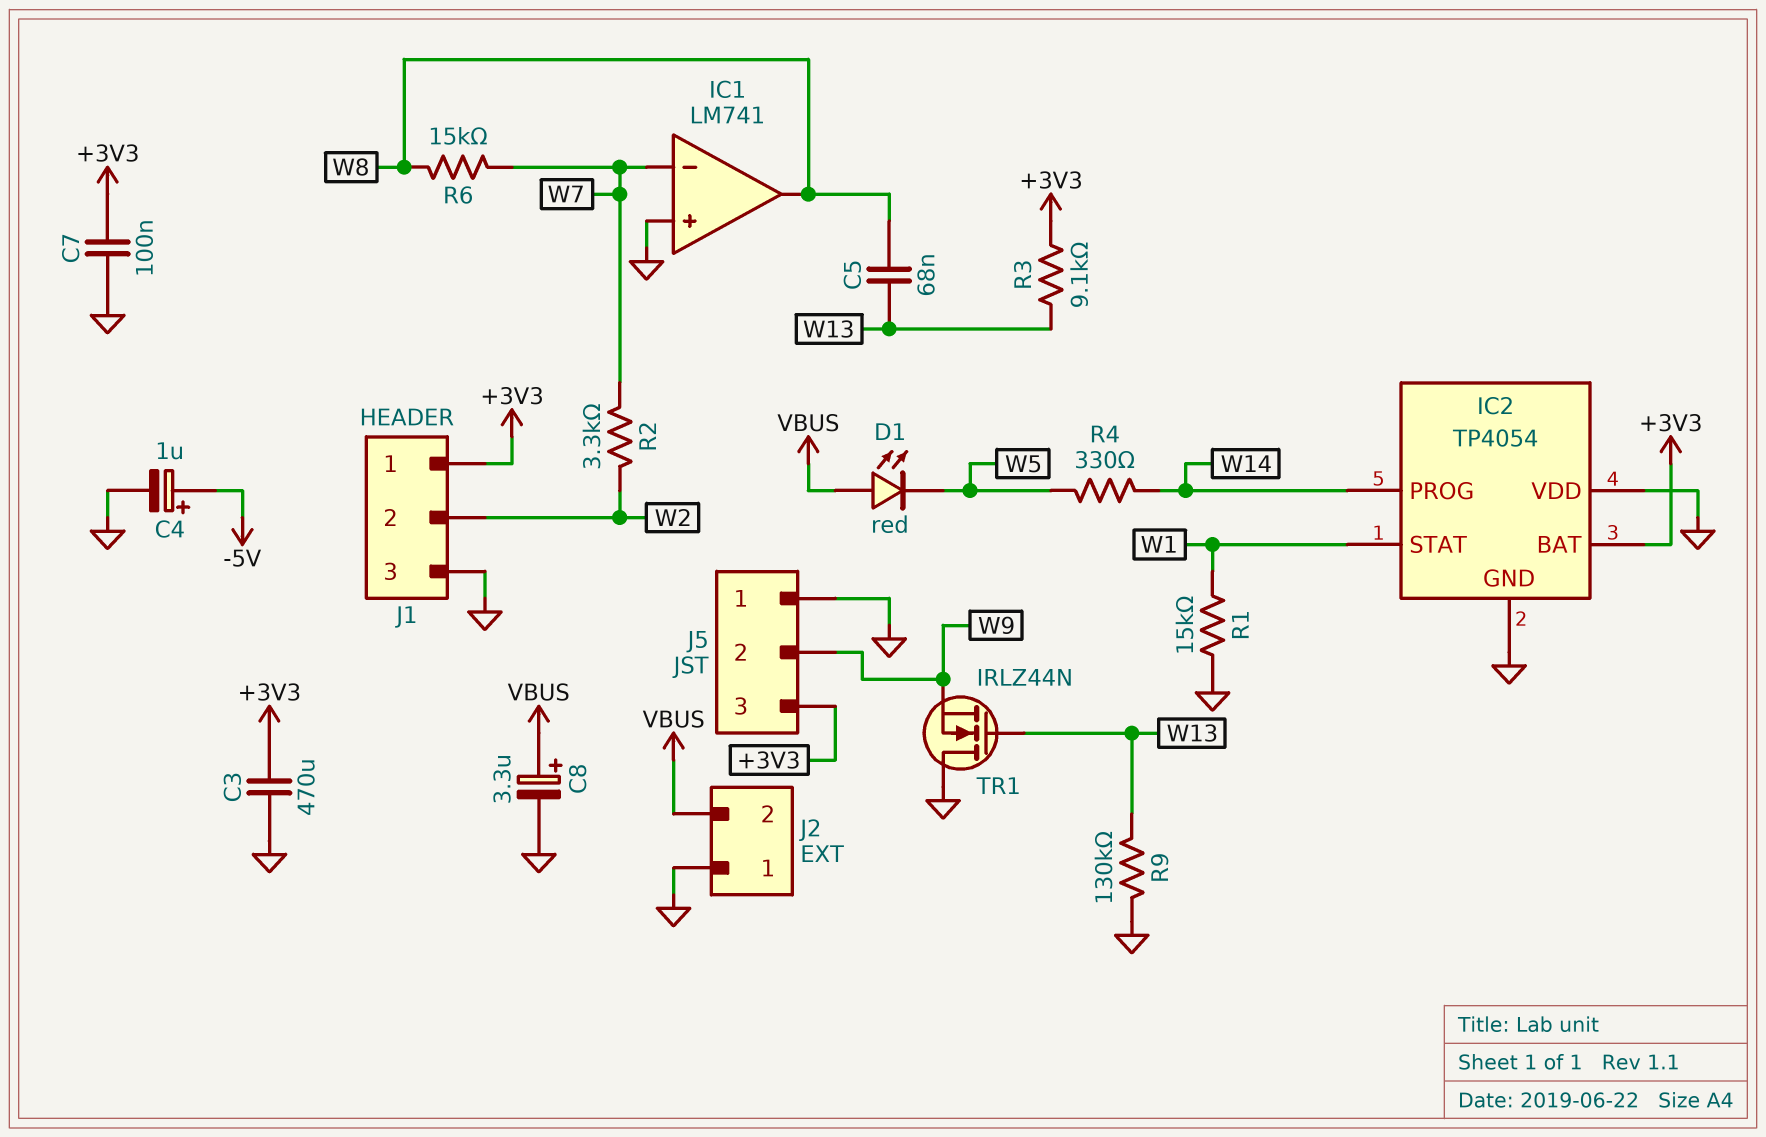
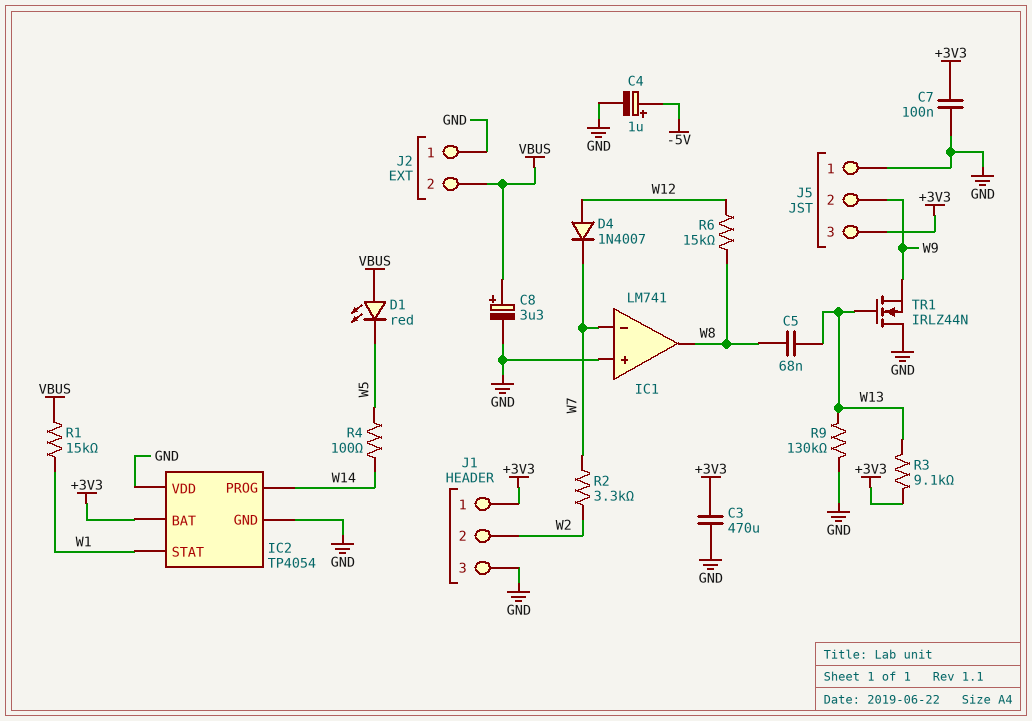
D4: none -> diode 1N4007 (A W12, K W7)
R1: 15k (GND, W1) -> 15k (VBUS, W1)
R4: 330 (W5, W14) -> 100 (W5, W14)
R6: 15k (W7, W8) -> 15k (W8, W12)

